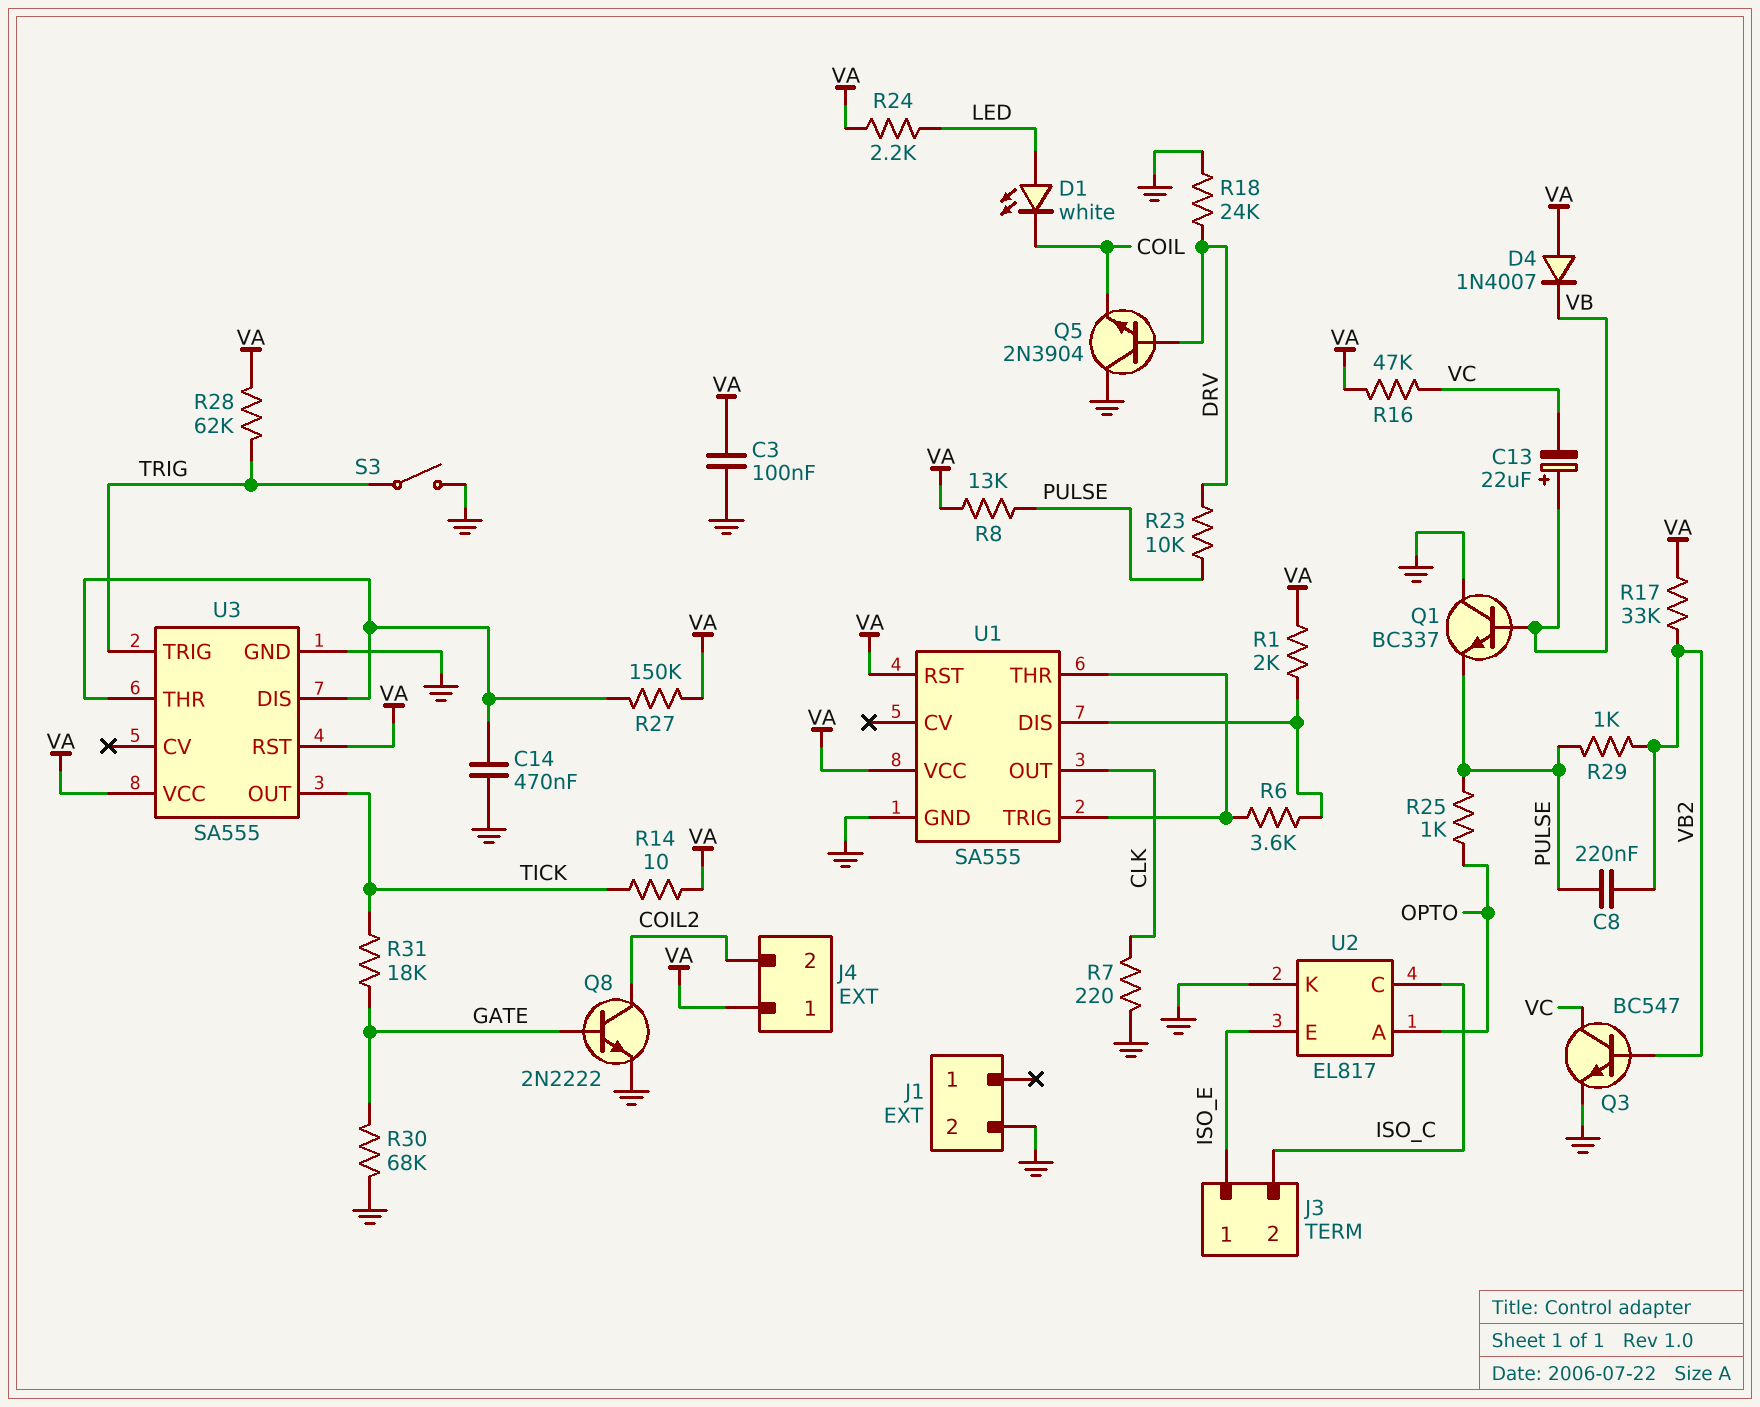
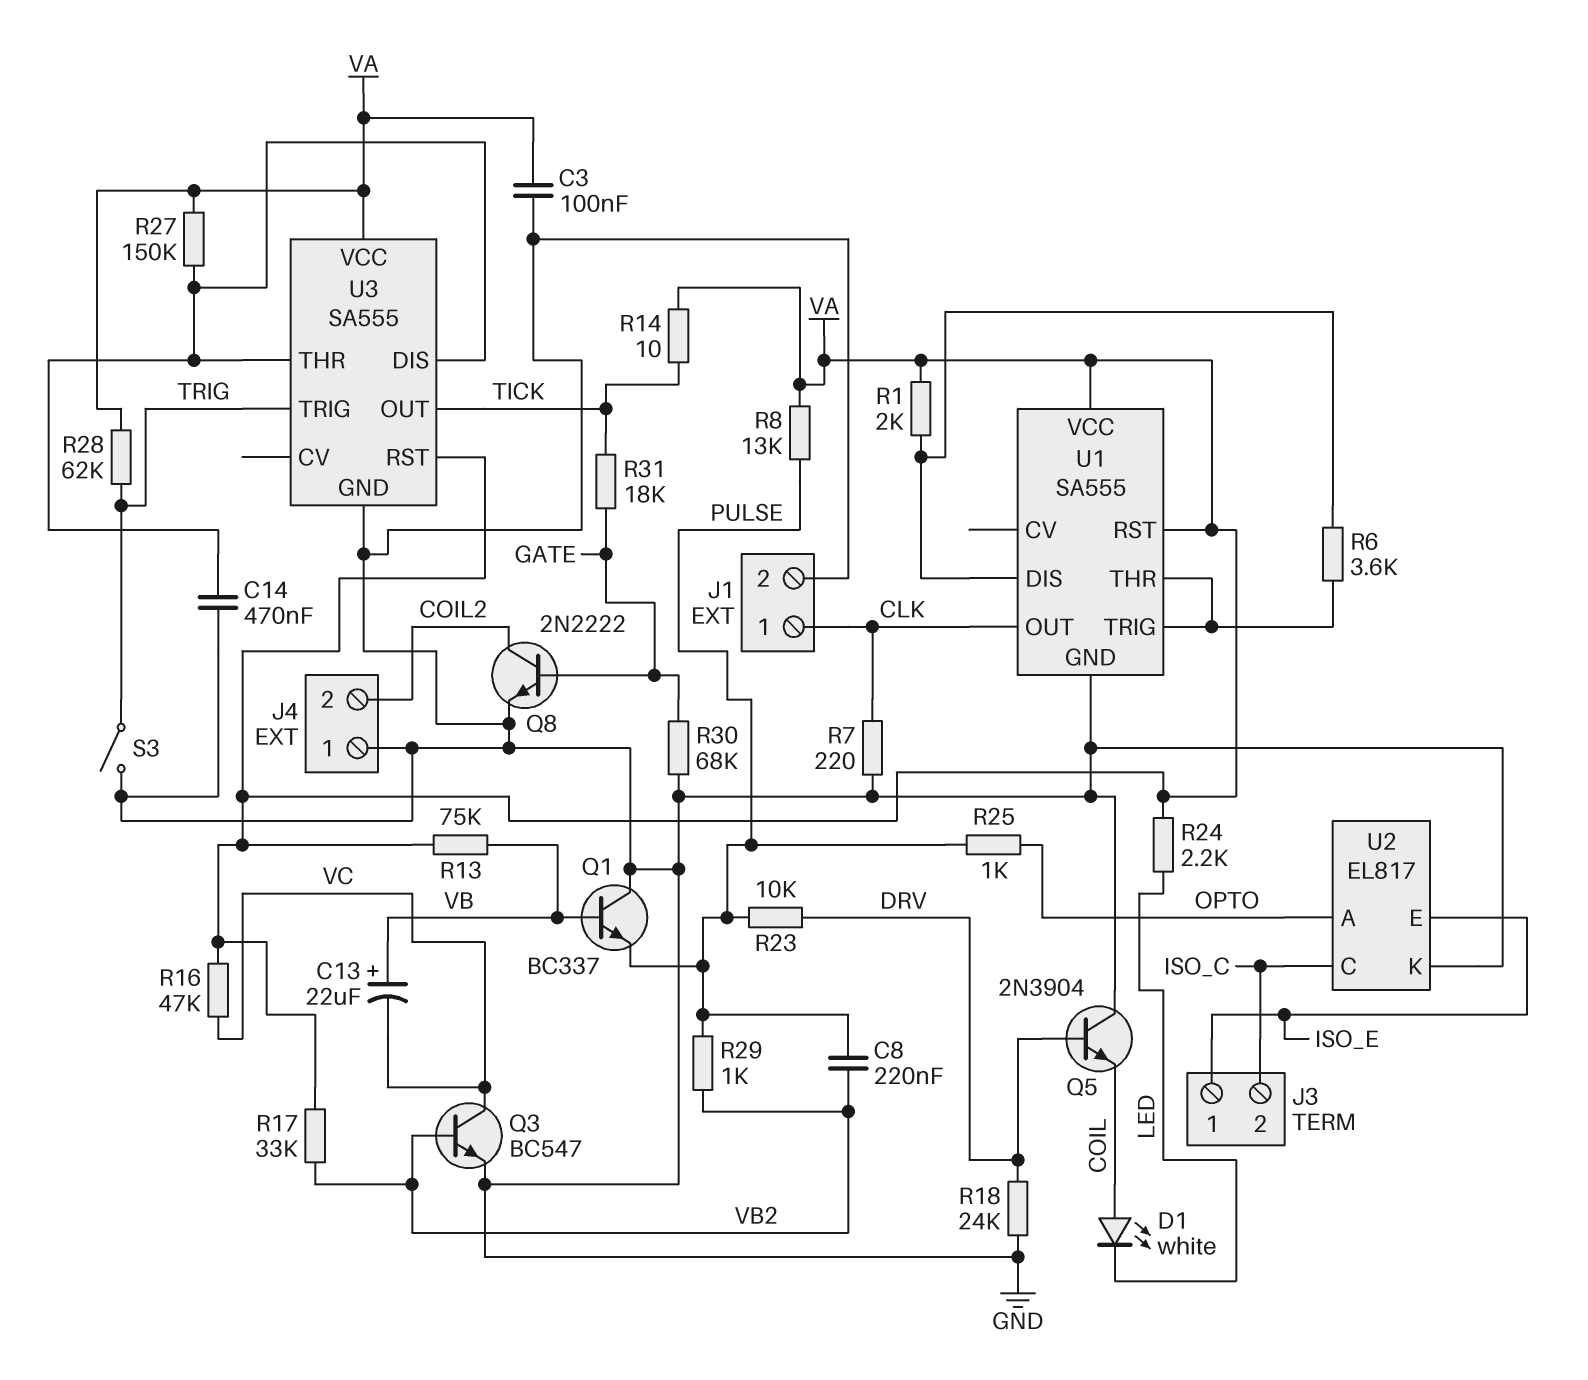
D1: LED white (A LED, K COIL) -> LED white (A COIL, K LED)
D4: diode 1N4007 (A VA, K VB) -> none
J1 pin 1: none -> CLK
J4 pin 1: VA -> GND
R13: none -> 75k (VA, VB)

